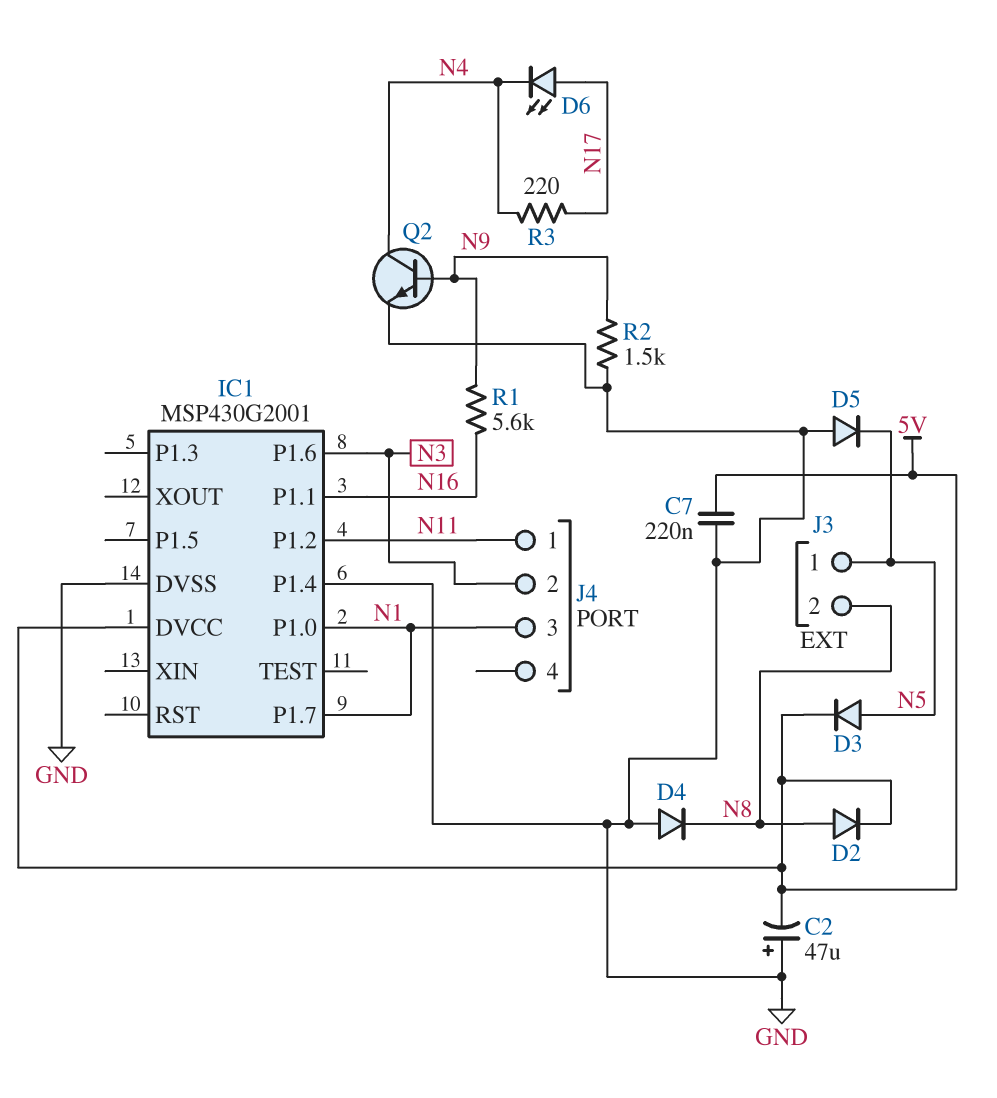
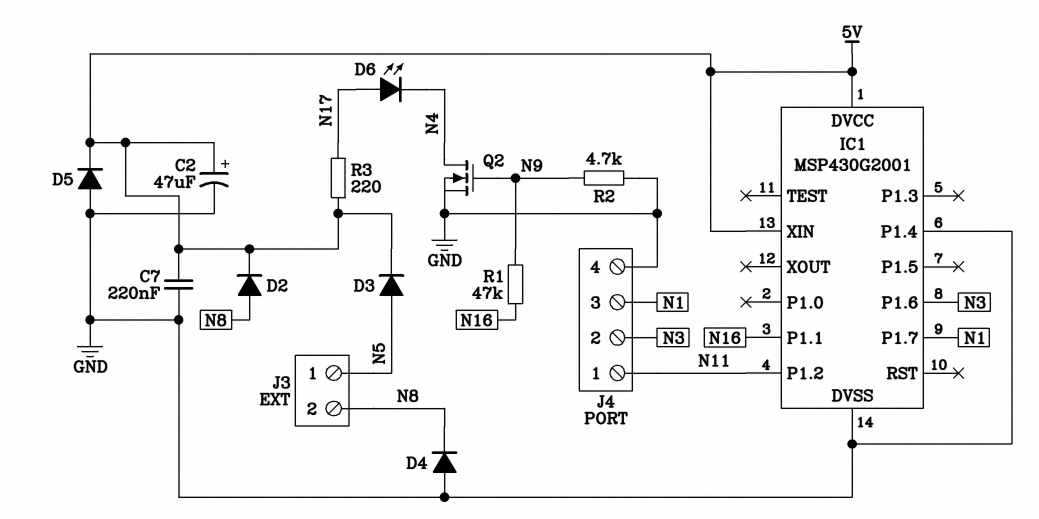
C2: 47uF (plus GND, minus 5V) -> 47uF (plus 5V, minus GND)
D5: diode (A GND, K N5) -> diode (A GND, K 5V)
IC1 pin P1.0: N1 -> none
IC1 pin XIN: none -> 5V
J4 pin 4: none -> GND
Q2: NPN (B N9, C N4, E GND) -> NMOS (G N9, D N4, S GND)
R1: 5.6k (N9, N16) -> 47k (N9, N16)
R2: 1.5k (GND, N9) -> 4.7k (GND, N9)
R3: 220 (N4, N17) -> 220 (5V, N17)

